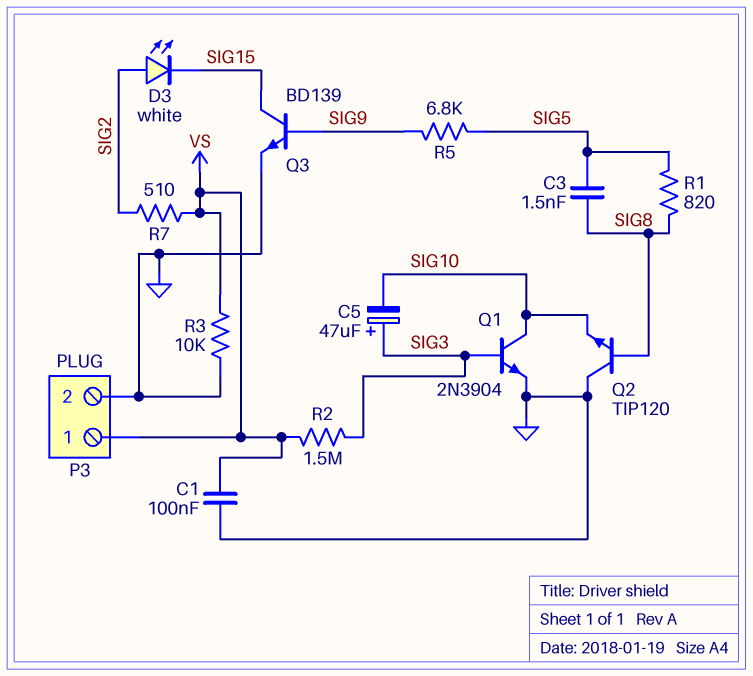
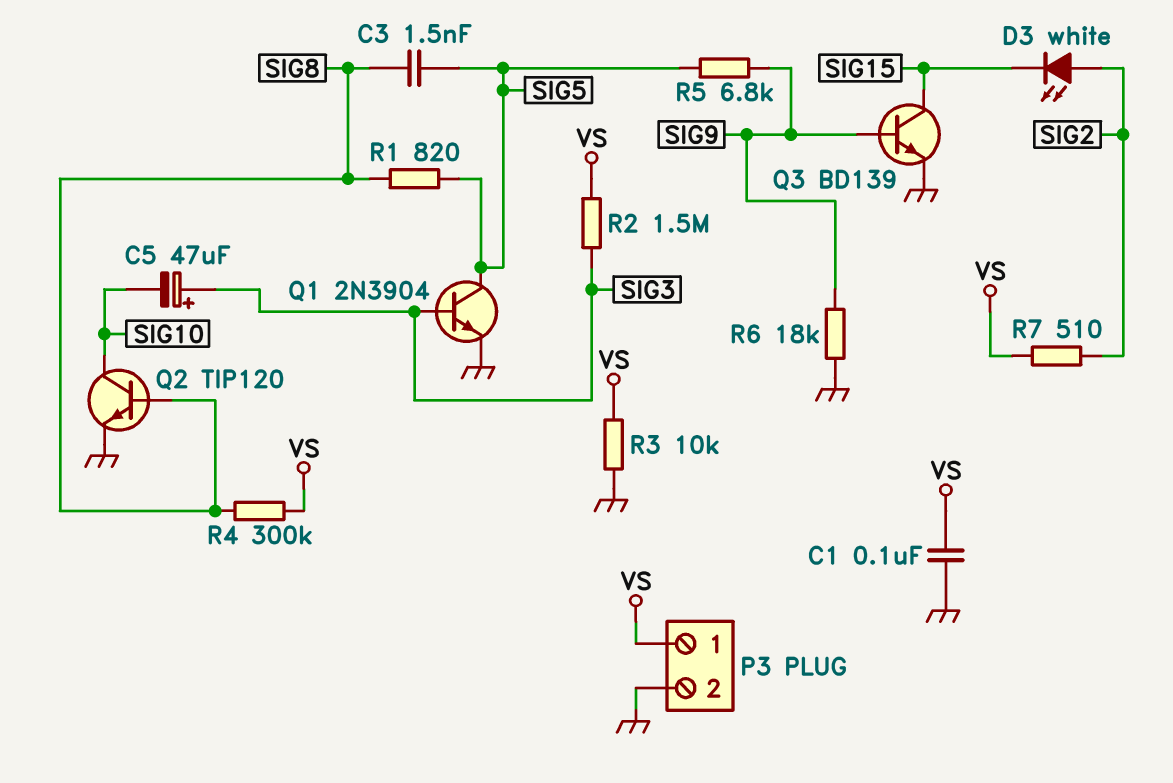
Q1: NPN 2N3904 (B SIG3, C SIG10, E GND) -> NPN 2N3904 (B SIG3, C SIG5, E GND)
Q2: NPN TIP120 (B SIG8, C GND, E SIG10) -> NPN TIP120 (B SIG8, C SIG10, E GND)
R4: none -> 300k (SIG8, VS)
R6: none -> 18k (GND, SIG9)

